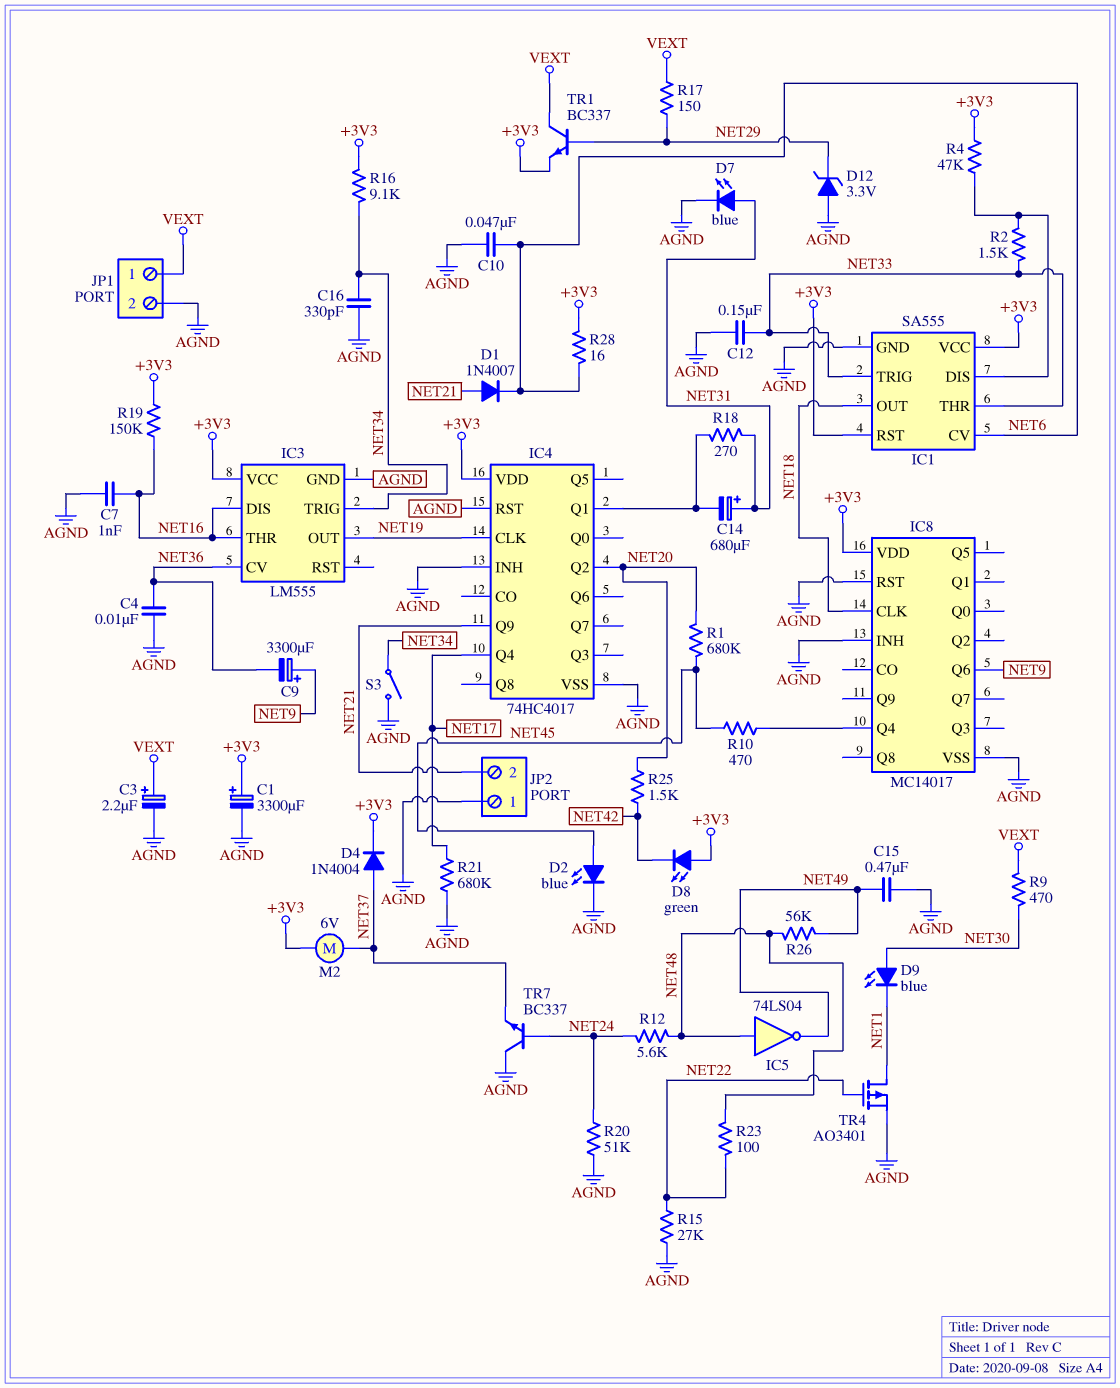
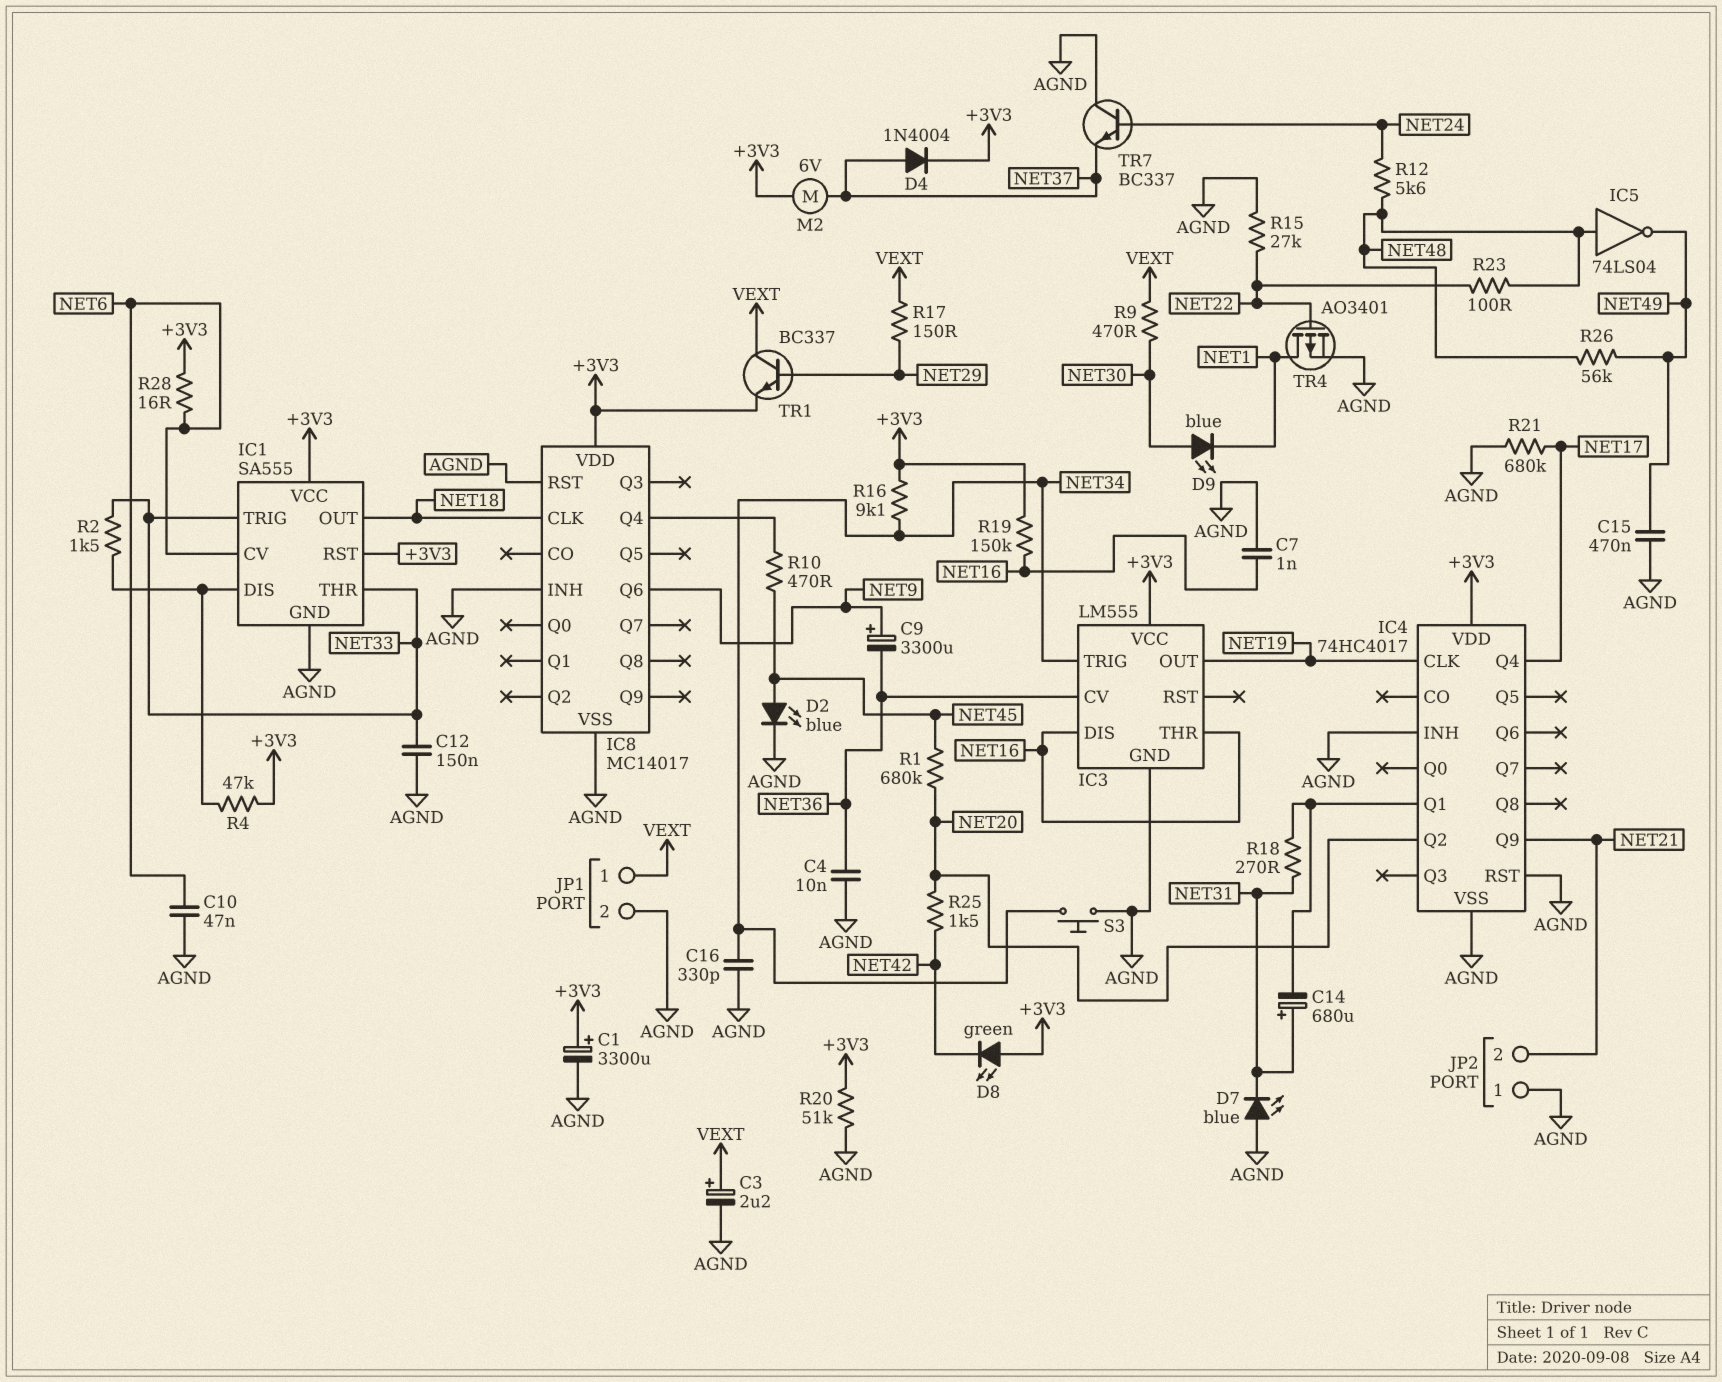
D1: diode 1N4007 (A NET21, K NET6) -> none
D7: LED blue (A NET31, K AGND) -> LED blue (A AGND, K NET31)
D12: zener 3.3V (A AGND, K NET29) -> none
R20: 51k (AGND, NET24) -> 51k (+3V3, AGND)
S3: switch (AGND, NET34) -> button (AGND, NET34)

